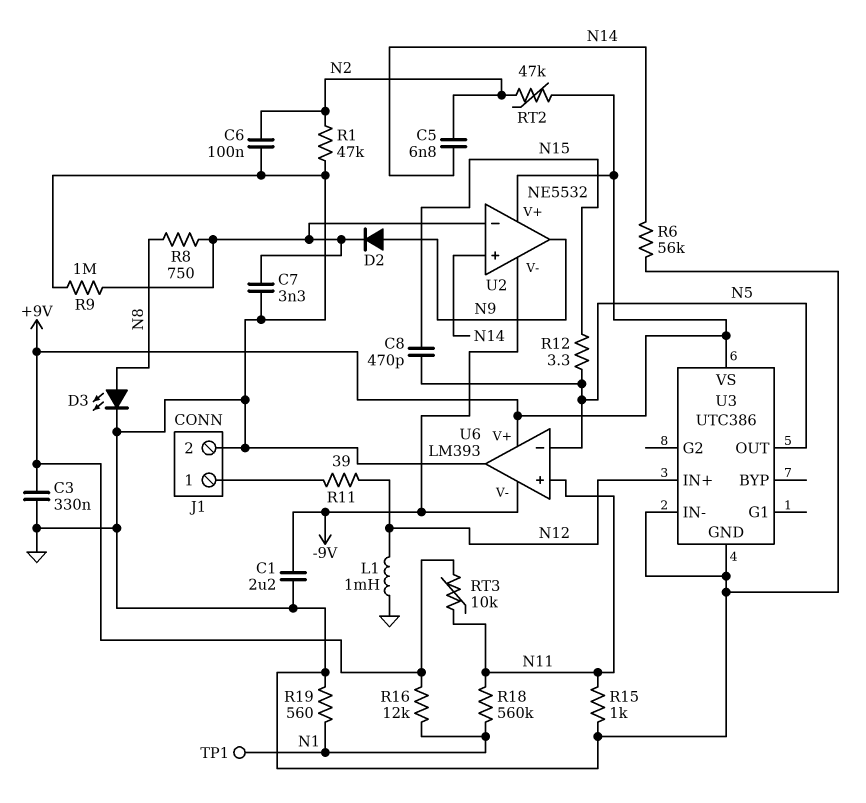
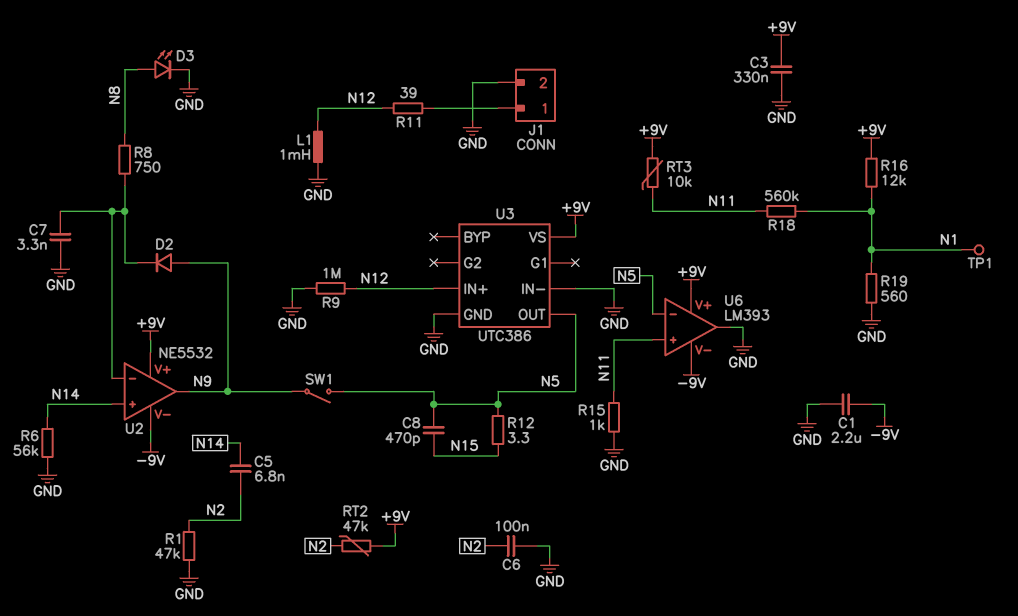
R9: 1M (GND, U2/in-) -> 1M (GND, N12)
SW1: none -> switch (N5, N9)

